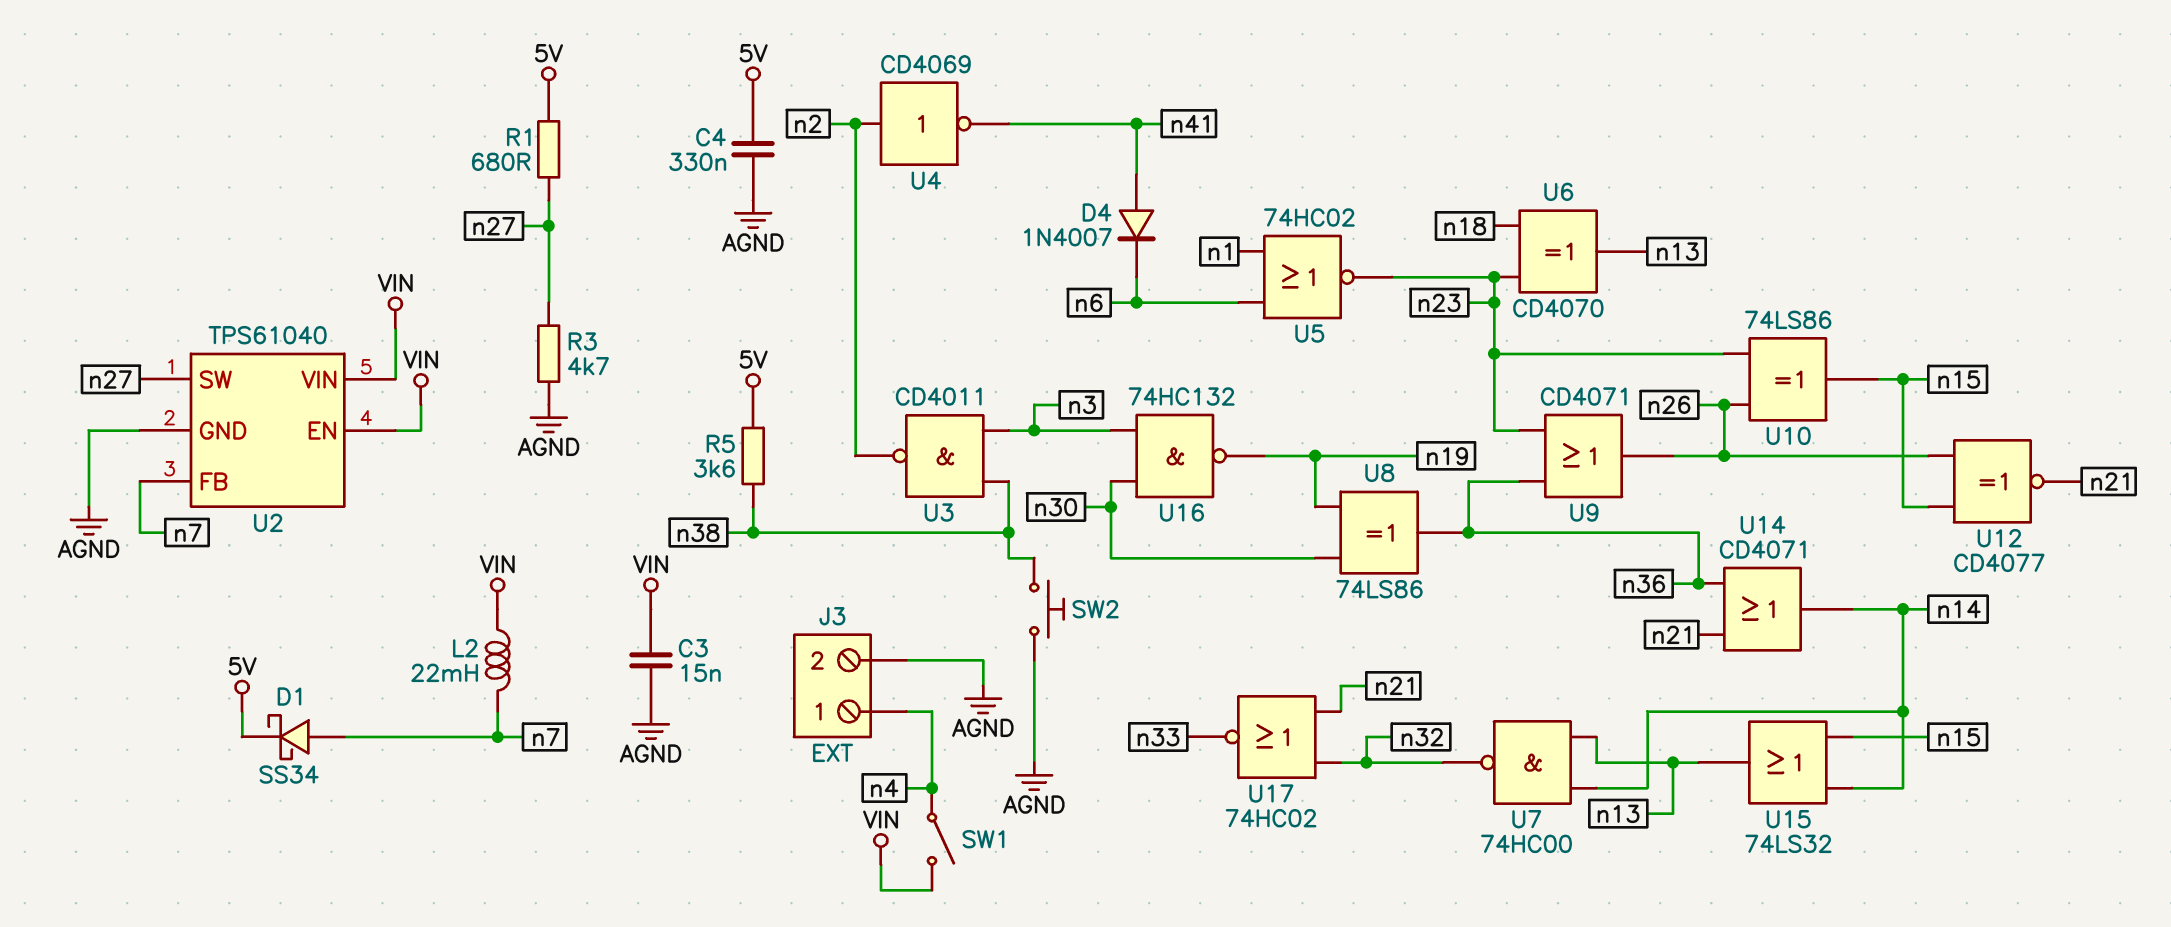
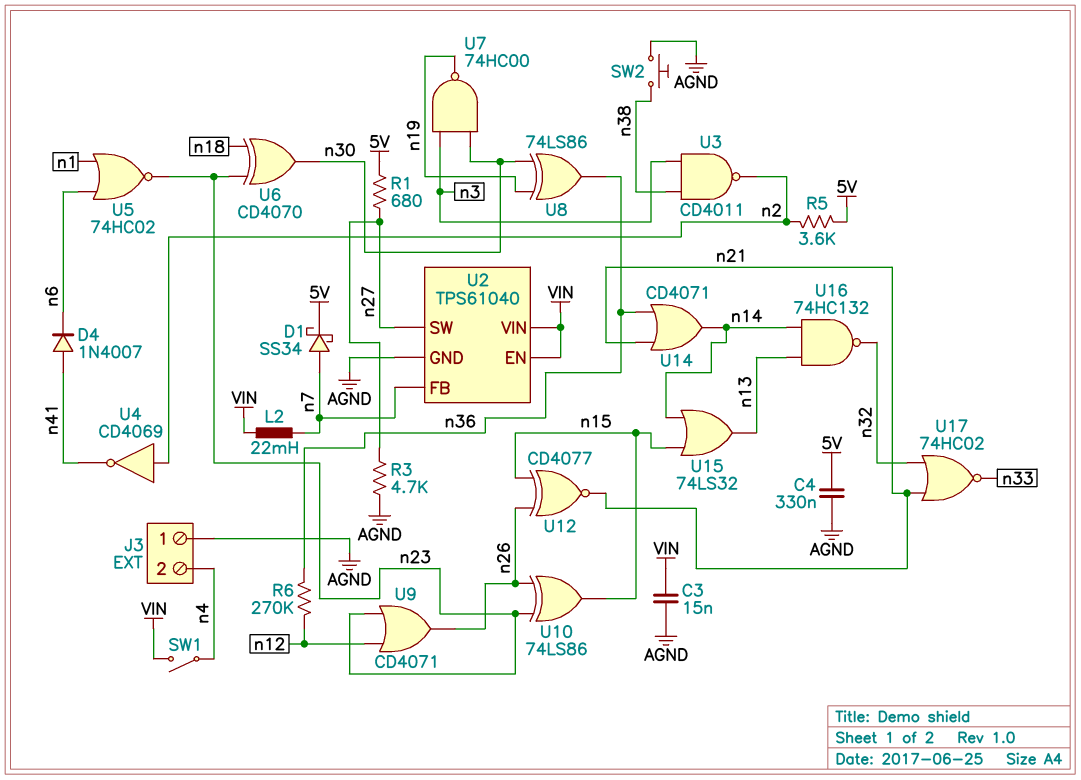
J3 pin 1: n4 -> AGND
J3 pin 2: AGND -> n4
R5: 3.6k (5V, n38) -> 3.6k (5V, n2)
R6: none -> 270k (n12, n36)
U6: XOR CD4070 (in n18, in n23, out n13) -> XOR CD4070 (in n18, in n23, out n30)
U7: NAND 74HC00 (in n13, in n14, out n32) -> NAND 74HC00 (in n3, in n30, out n19)
U9: OR CD4071 (in n23, in n36, out n26) -> OR CD4071 (in n12, in n23, out n26)
U16: NAND 74HC132 (in n3, in n30, out n19) -> NAND 74HC132 (in n13, in n14, out n32)

